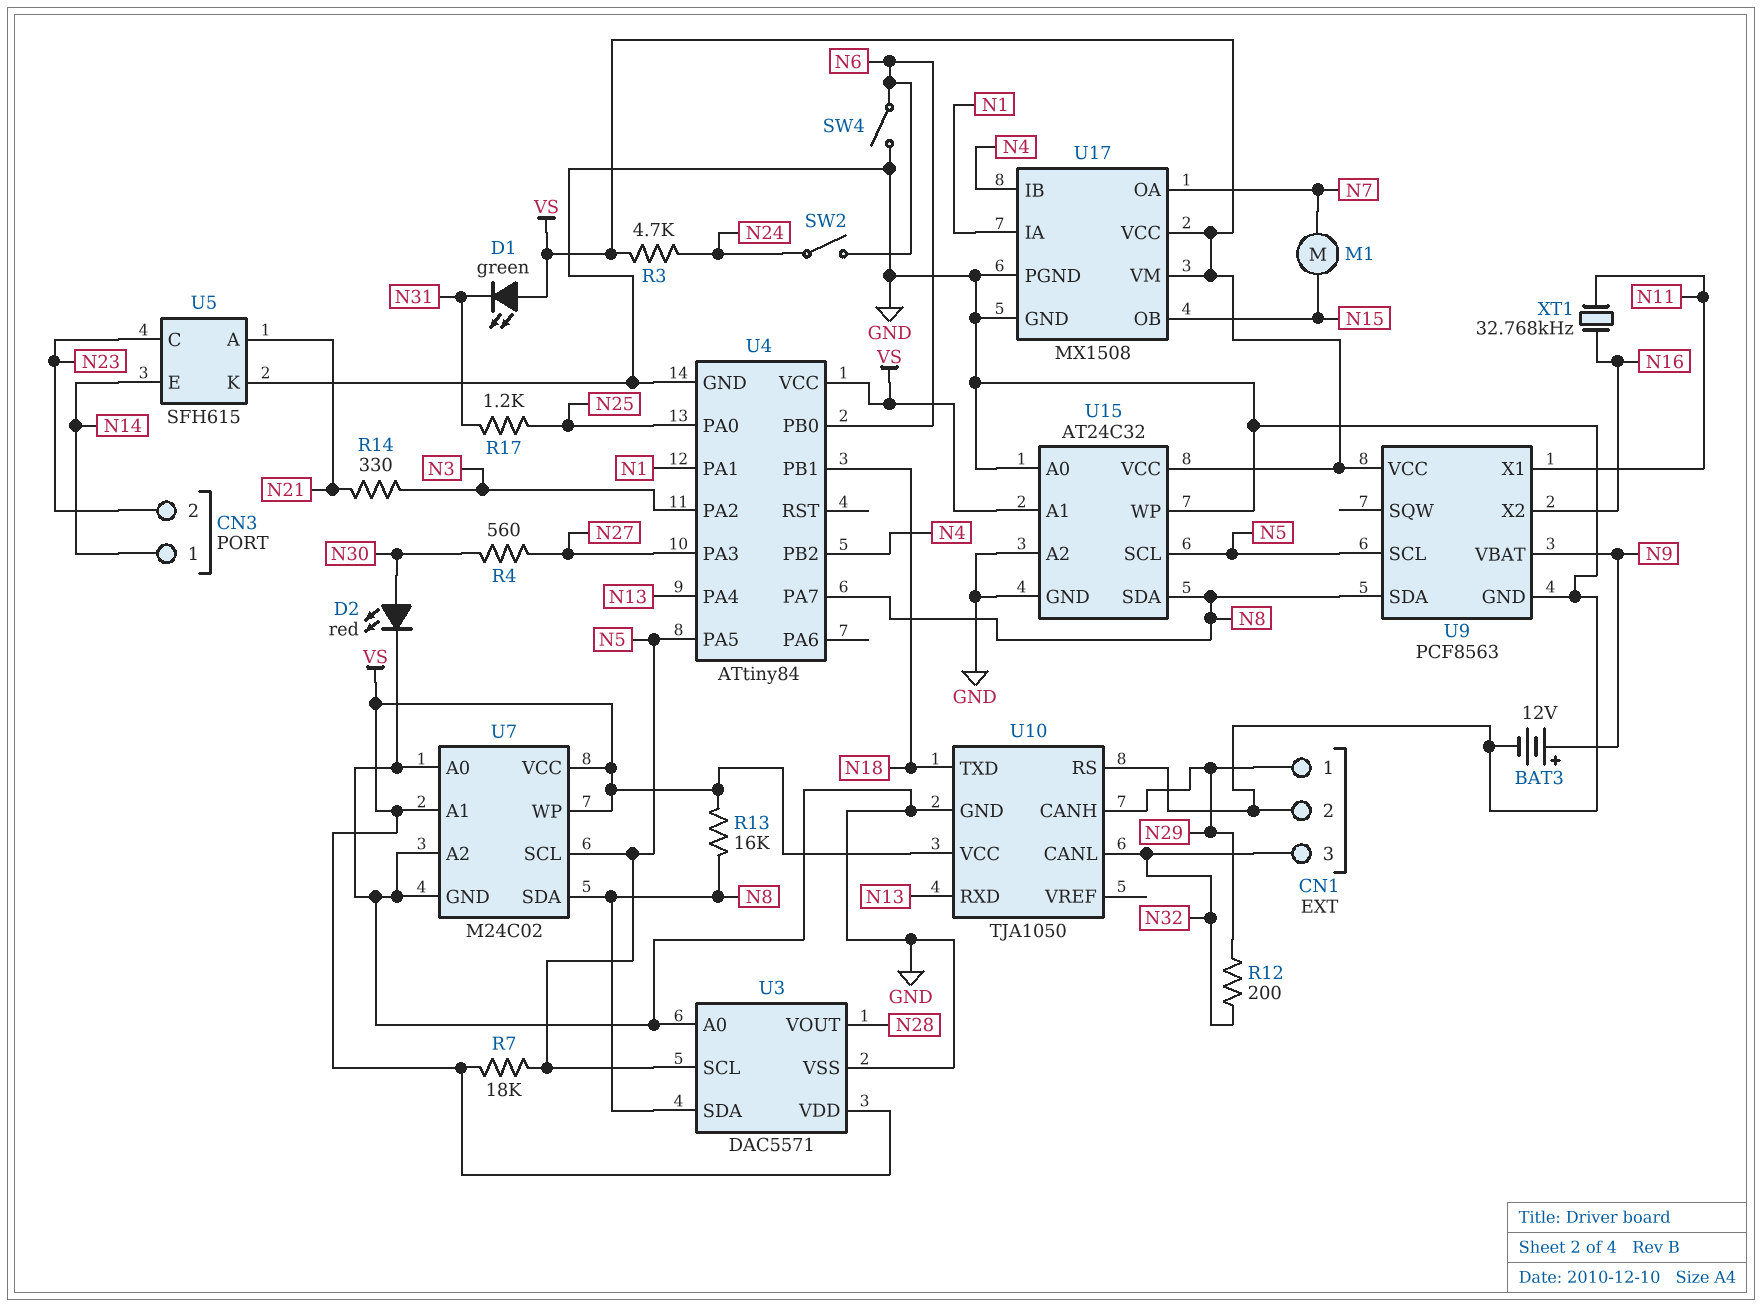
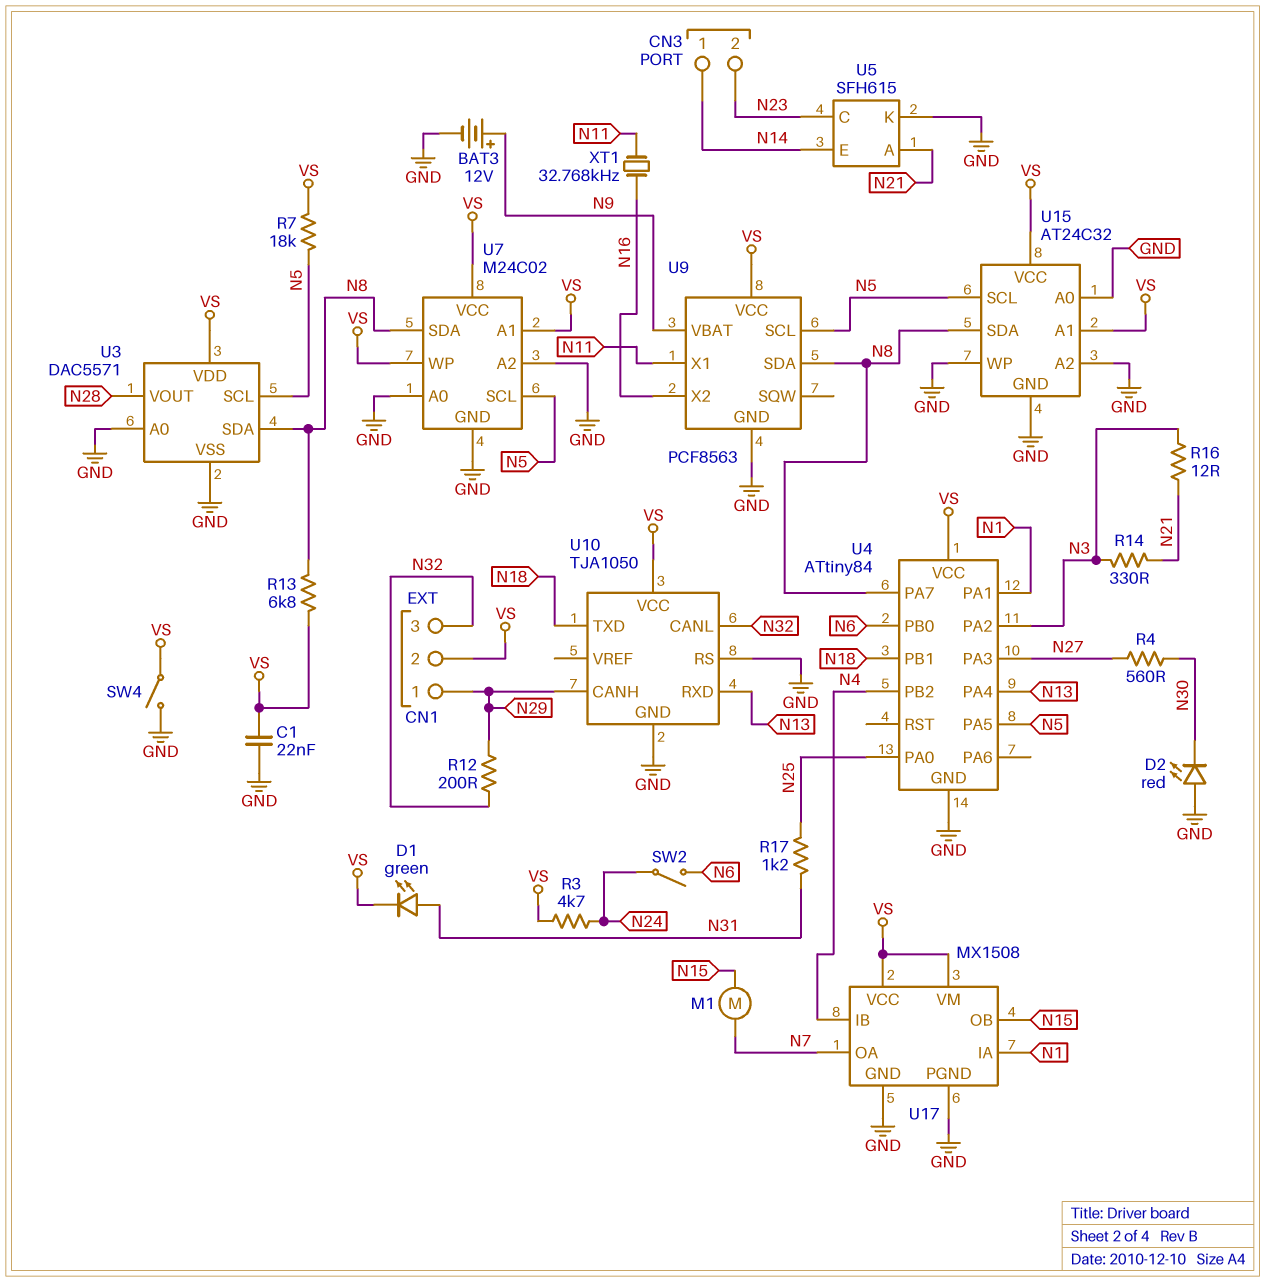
C1: none -> 22nF (GND, VS)
CN1 pin 2: GND -> VS
D1: LED green (A VS, K N31) -> LED green (A N31, K VS)
D2: LED red (A N30, K GND) -> LED red (A GND, K N30)
R13: 16k (N8, VS) -> 6.8k (N8, VS)
R16: none -> 12 (N3, N21)
SW4: switch (GND, N6) -> switch (GND, VS)

